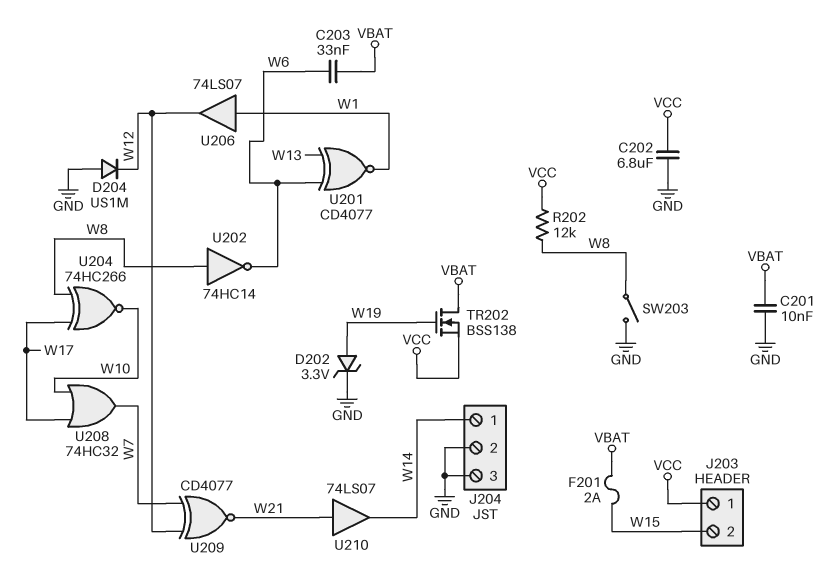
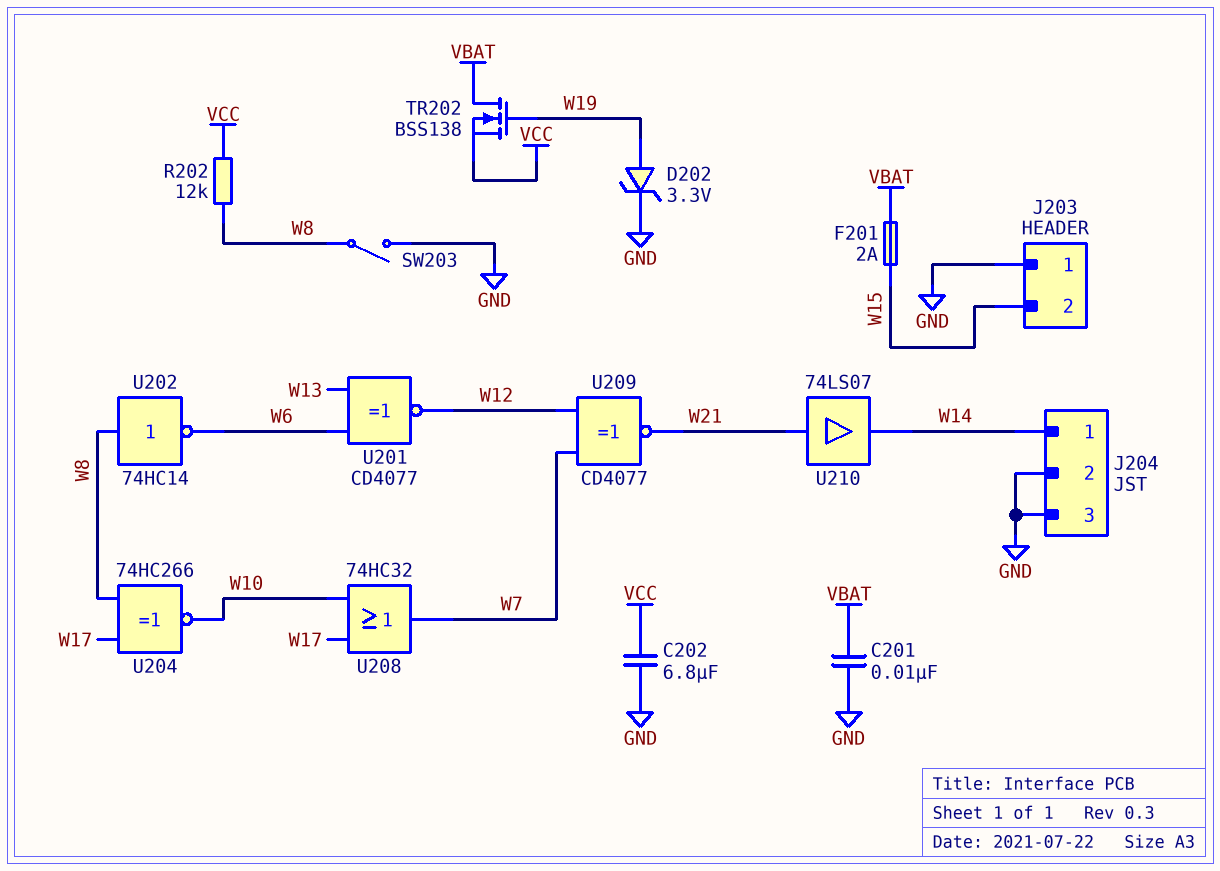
C203: 33nF (VBAT, W6) -> none
D204: diode US1M (A GND, K W12) -> none
J203 pin 1: VCC -> GND
U201: XNOR CD4077 (in W6, in W13, out W1) -> XNOR CD4077 (in W6, in W13, out W12)
U206: buffer 74LS07 (in W1, out W12) -> none

